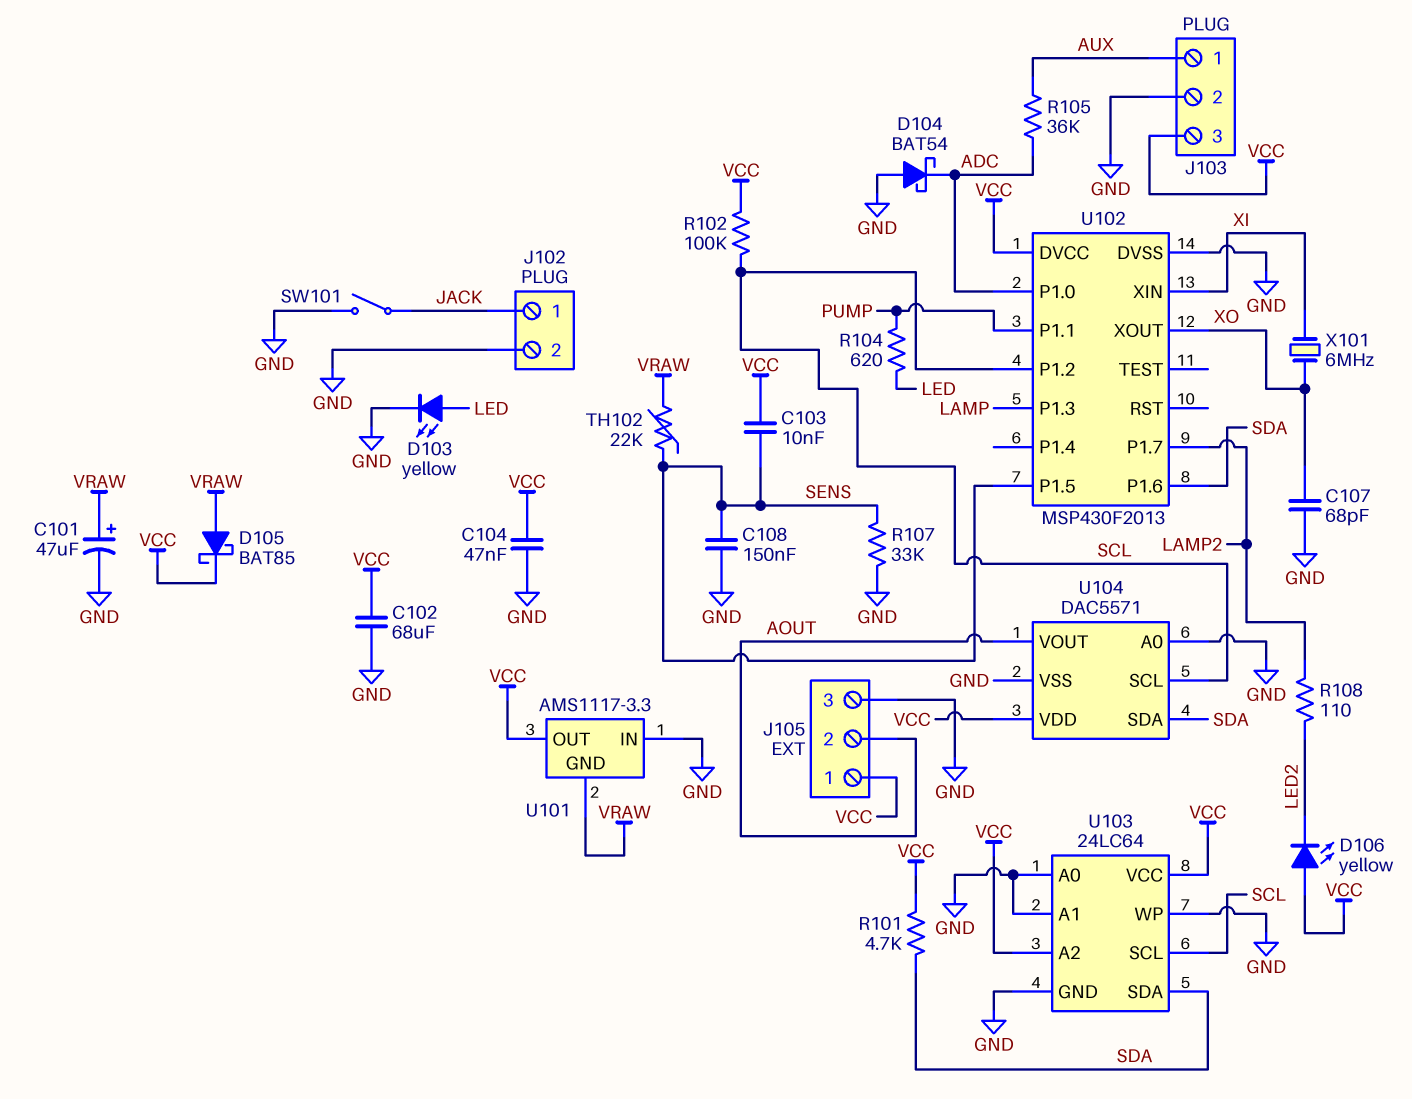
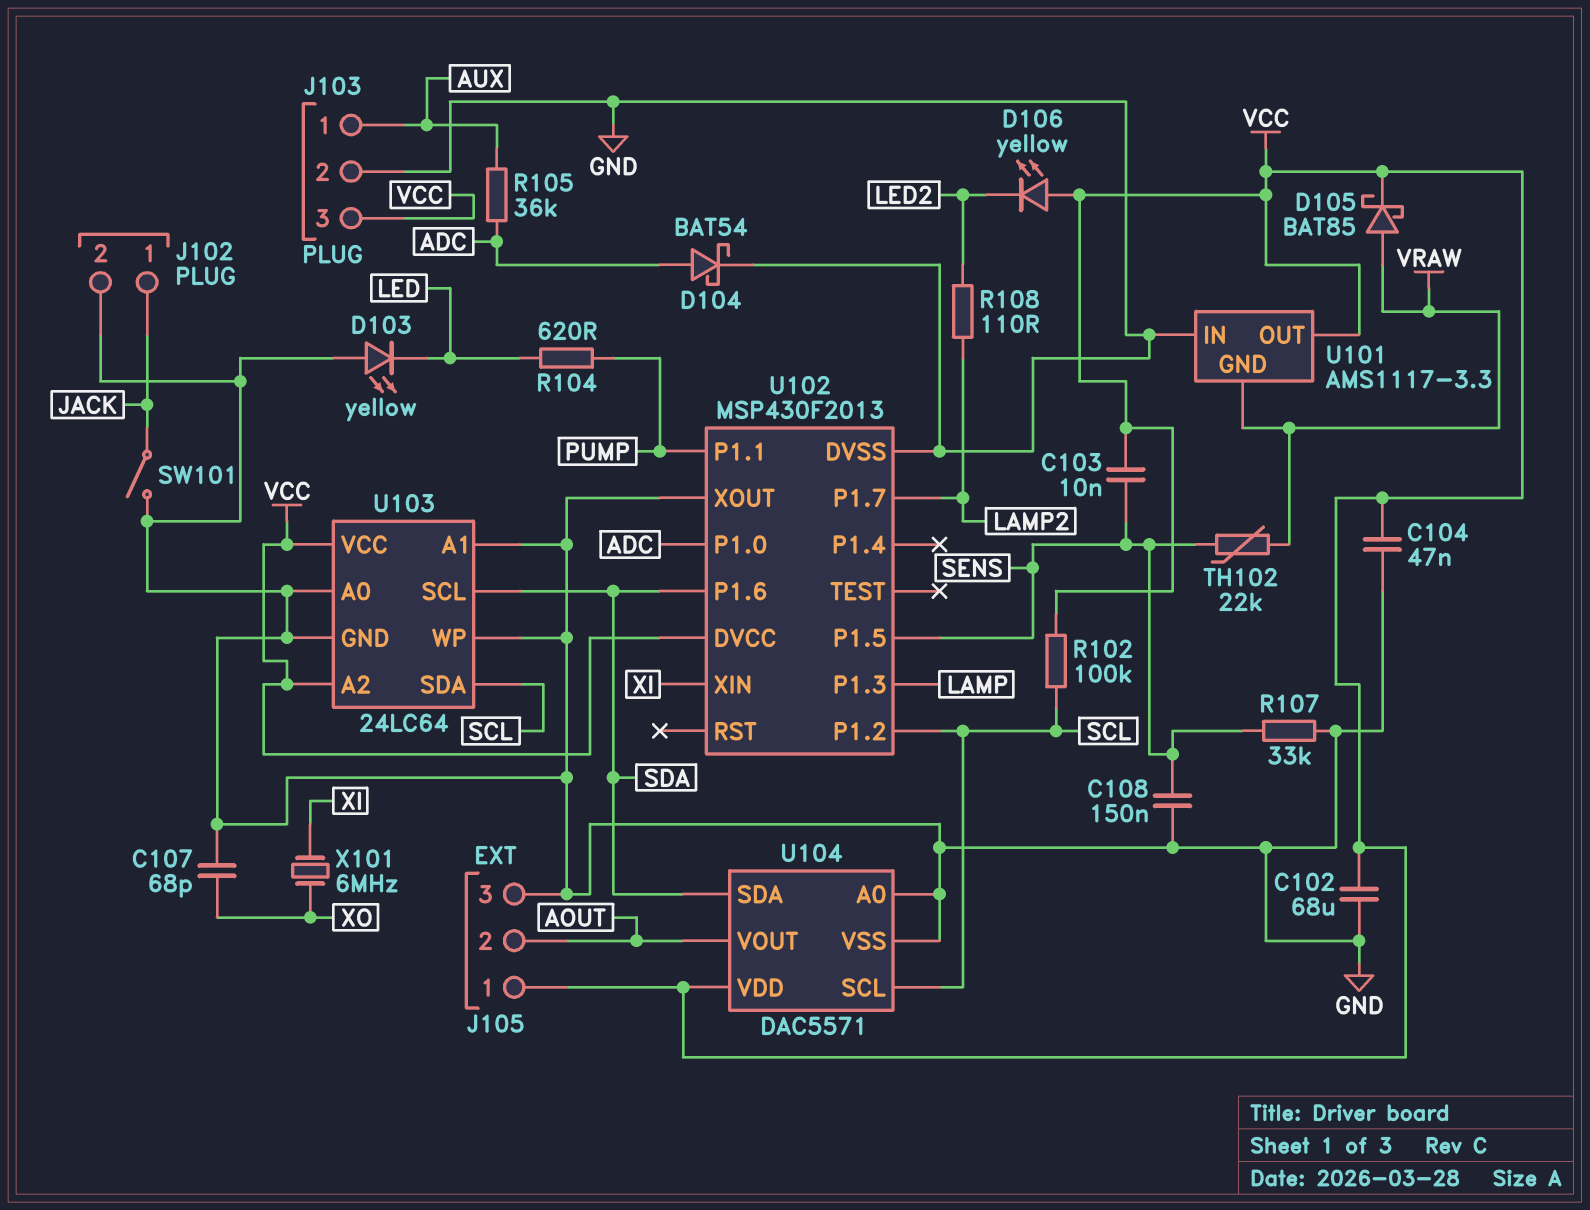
C101: 47uF (plus VRAW, minus GND) -> none
D103: LED yellow (A LED, K GND) -> LED yellow (A GND, K LED)
D104: schottky BAT54 (A GND, K ADC) -> schottky BAT54 (A ADC, K GND)
R101: 4.7k (SDA, VCC) -> none
U102 pin XOUT: XO -> GND
U103 pin SCL: SCL -> SDA
U103 pin SDA: SDA -> SCL

